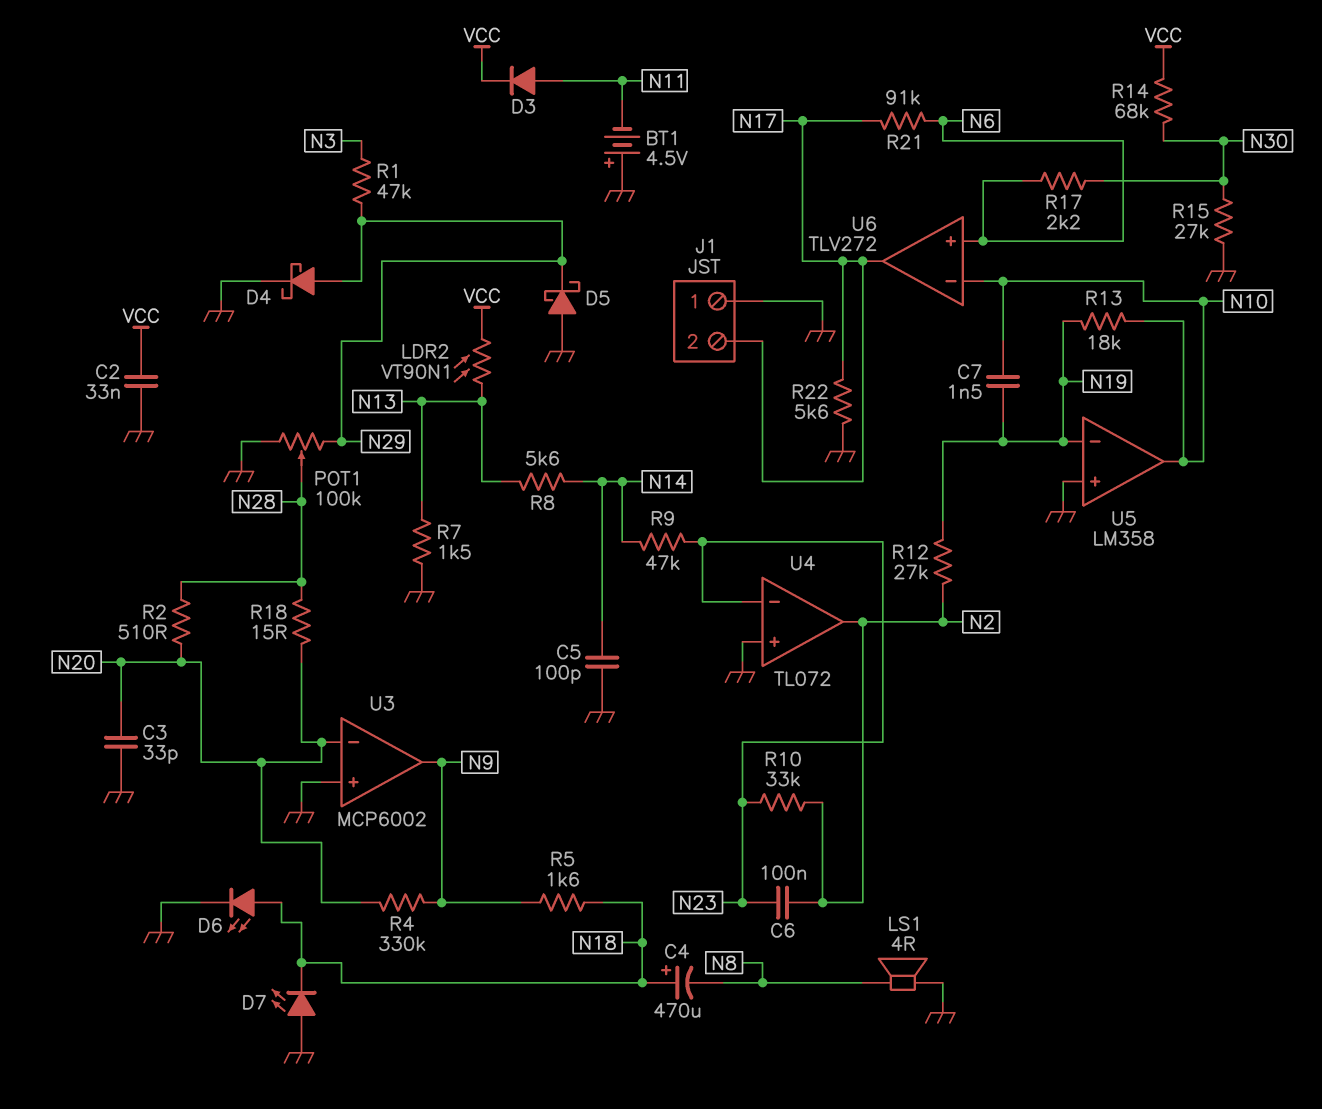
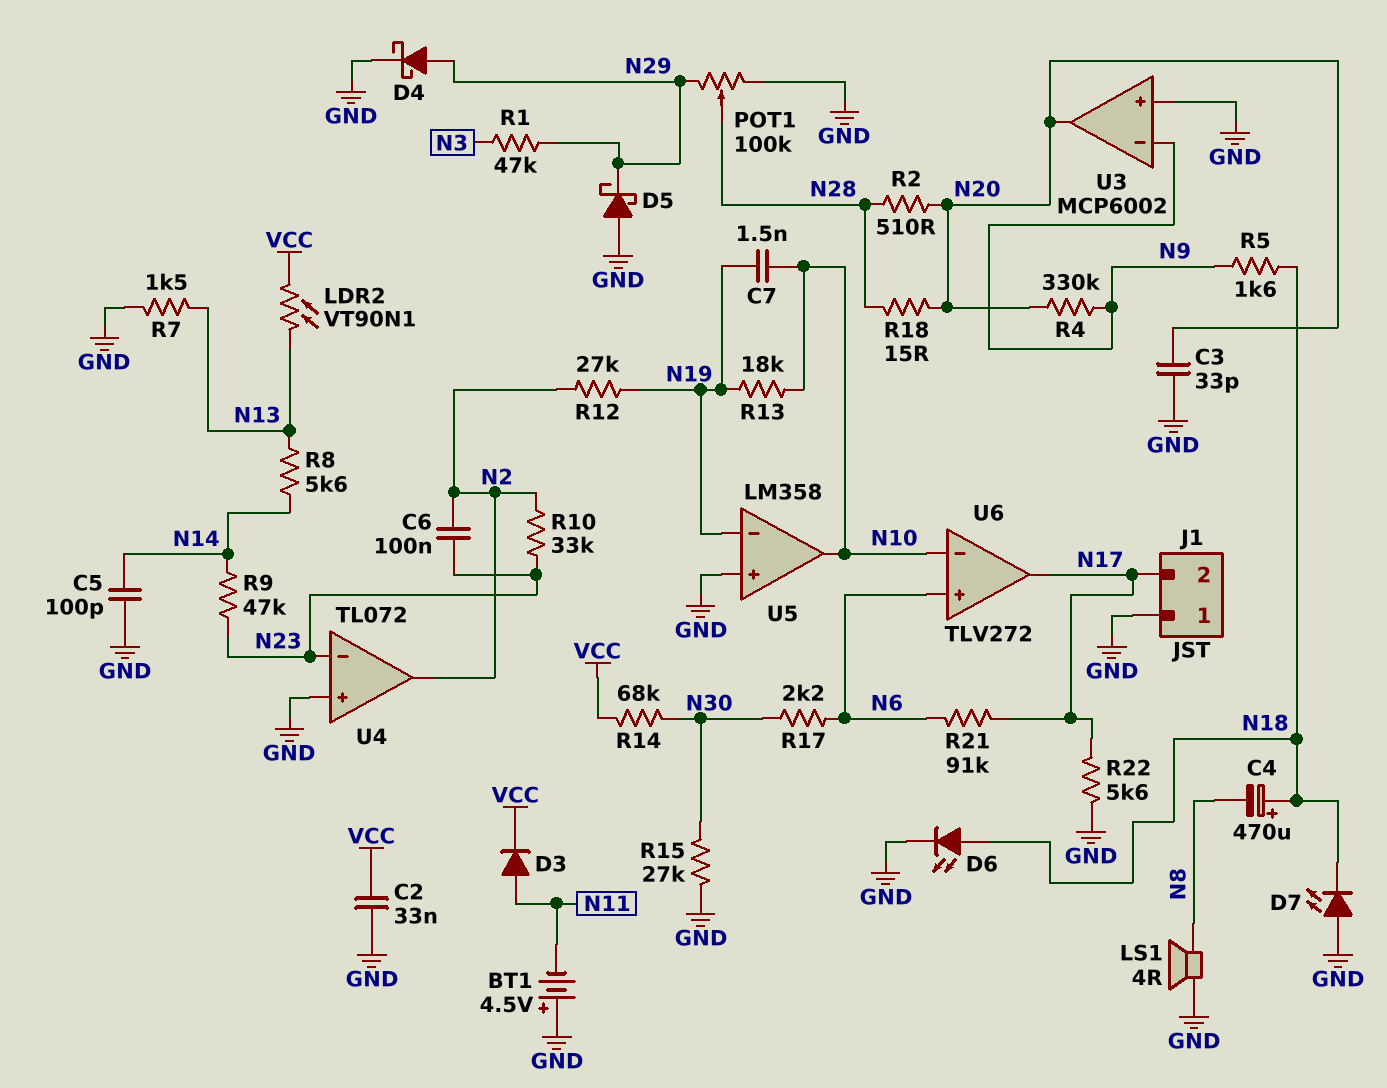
U3 pin in-: N20 -> N9
U3 pin out: N9 -> N20

